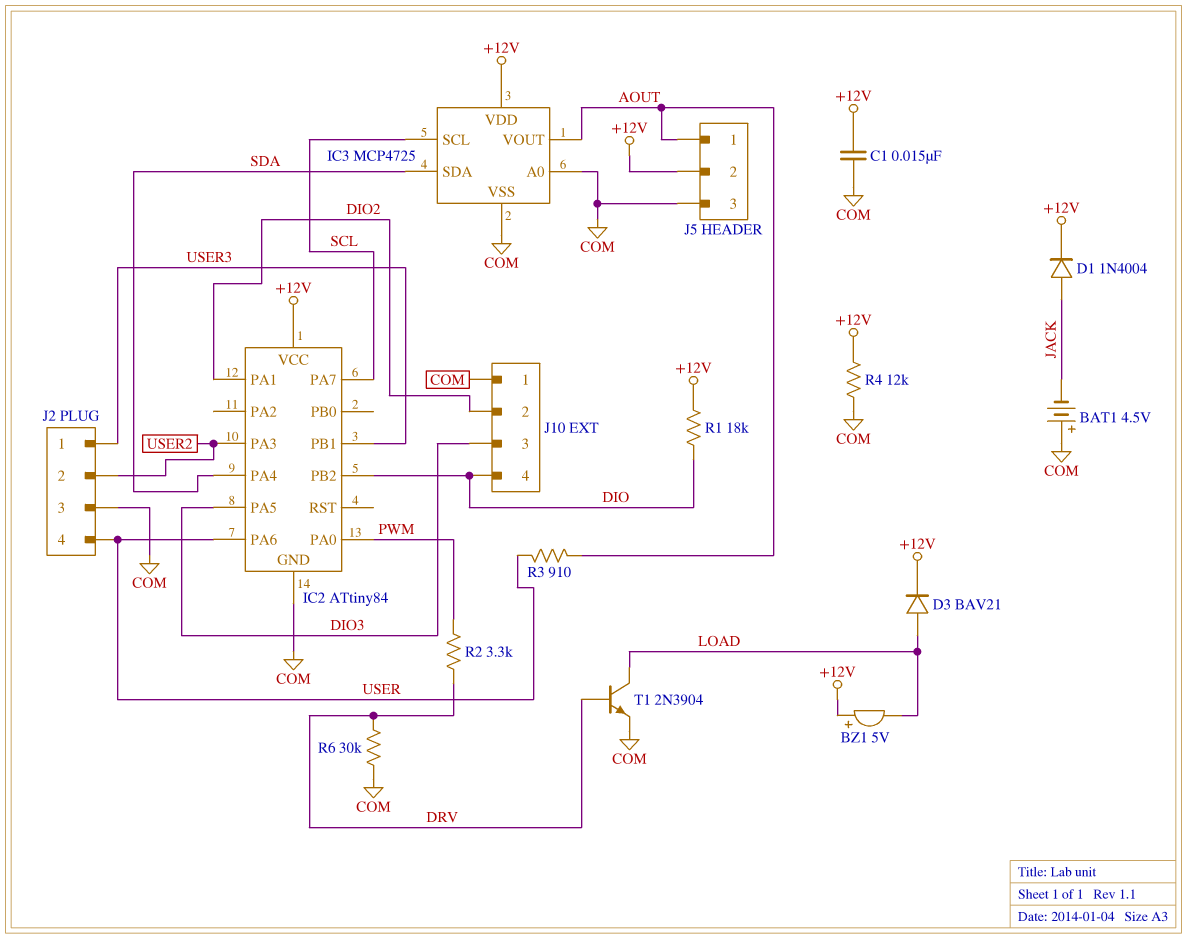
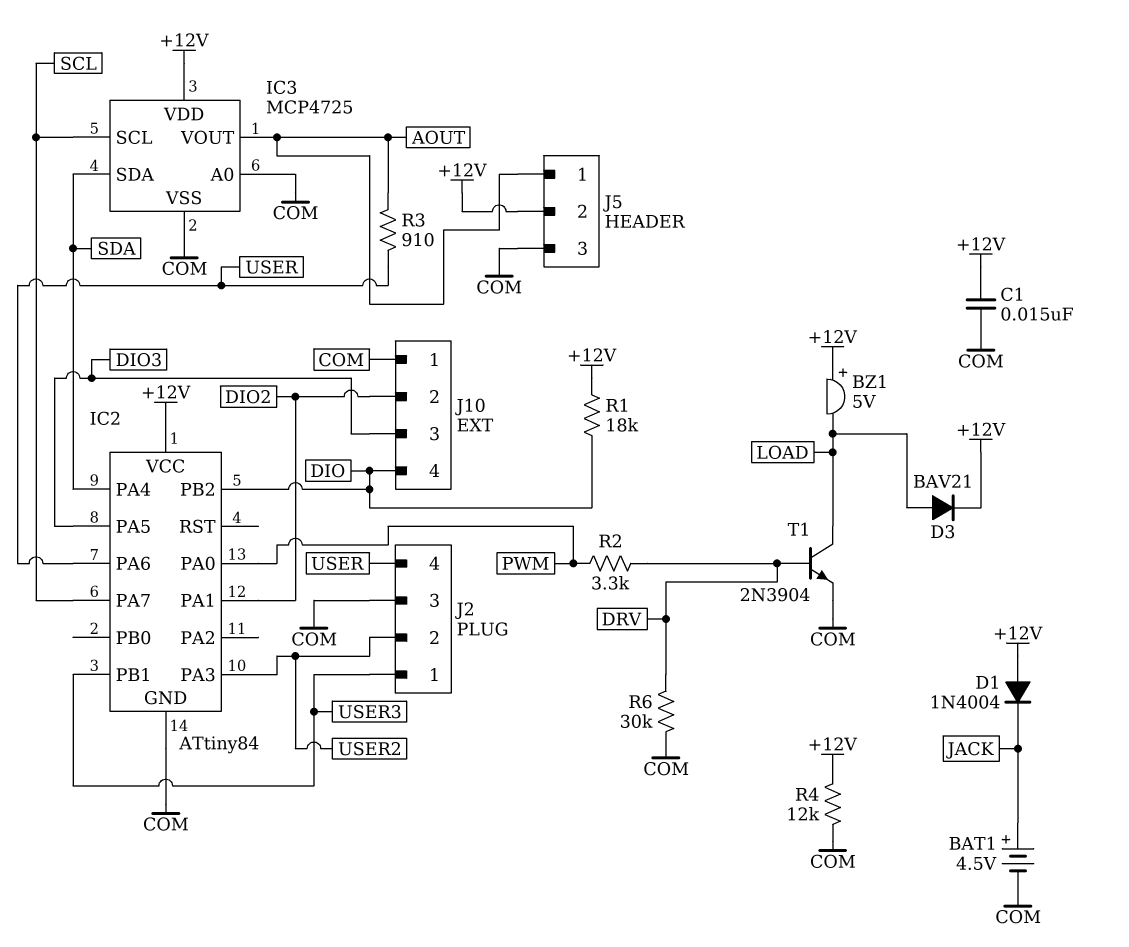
BAT1: 4.5V (plus COM, minus JACK) -> 4.5V (plus JACK, minus COM)
D1: diode 1N4004 (A JACK, K +12V) -> diode 1N4004 (A +12V, K JACK)

